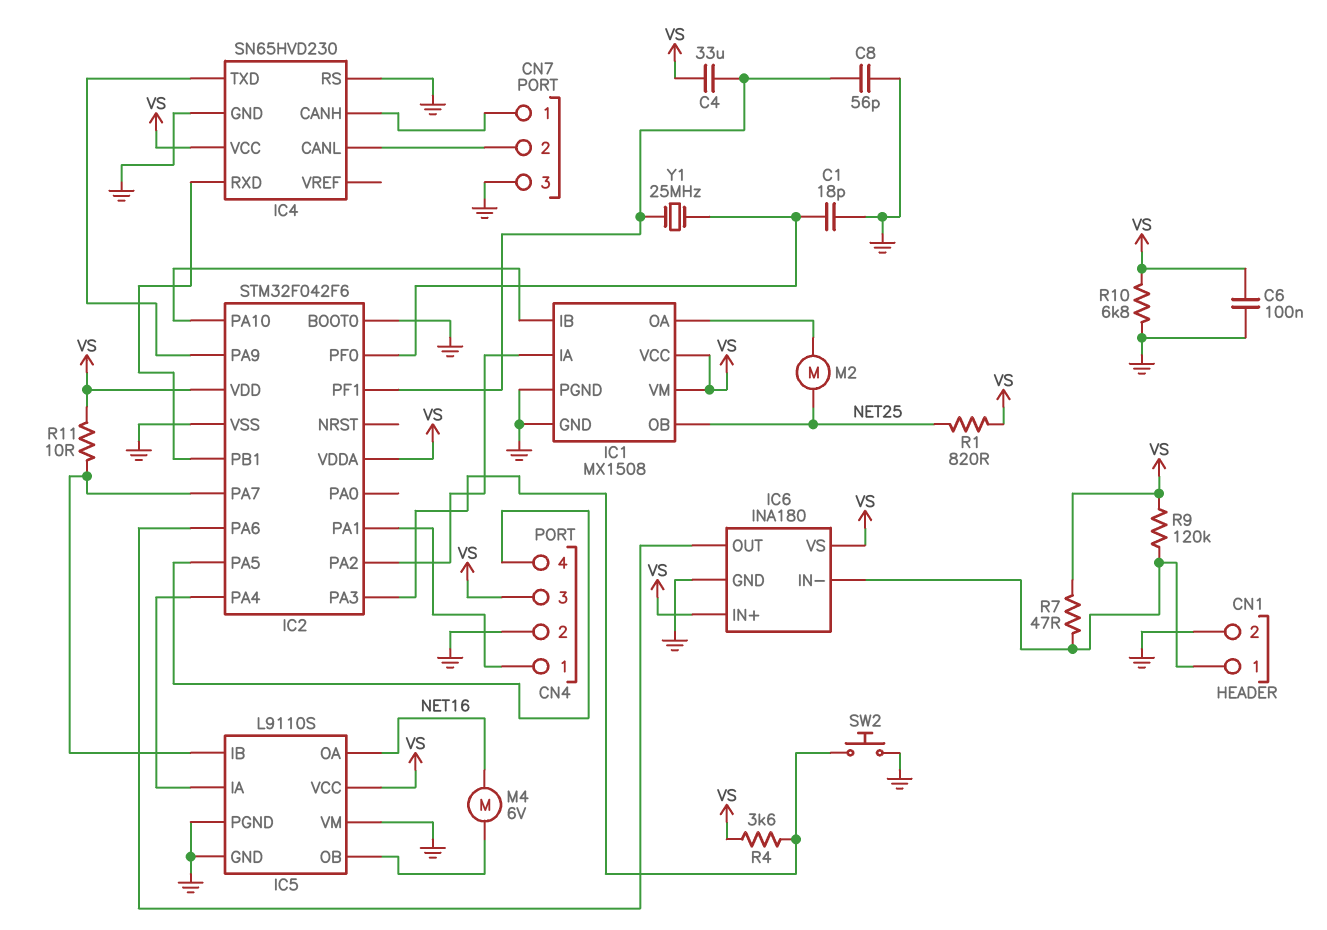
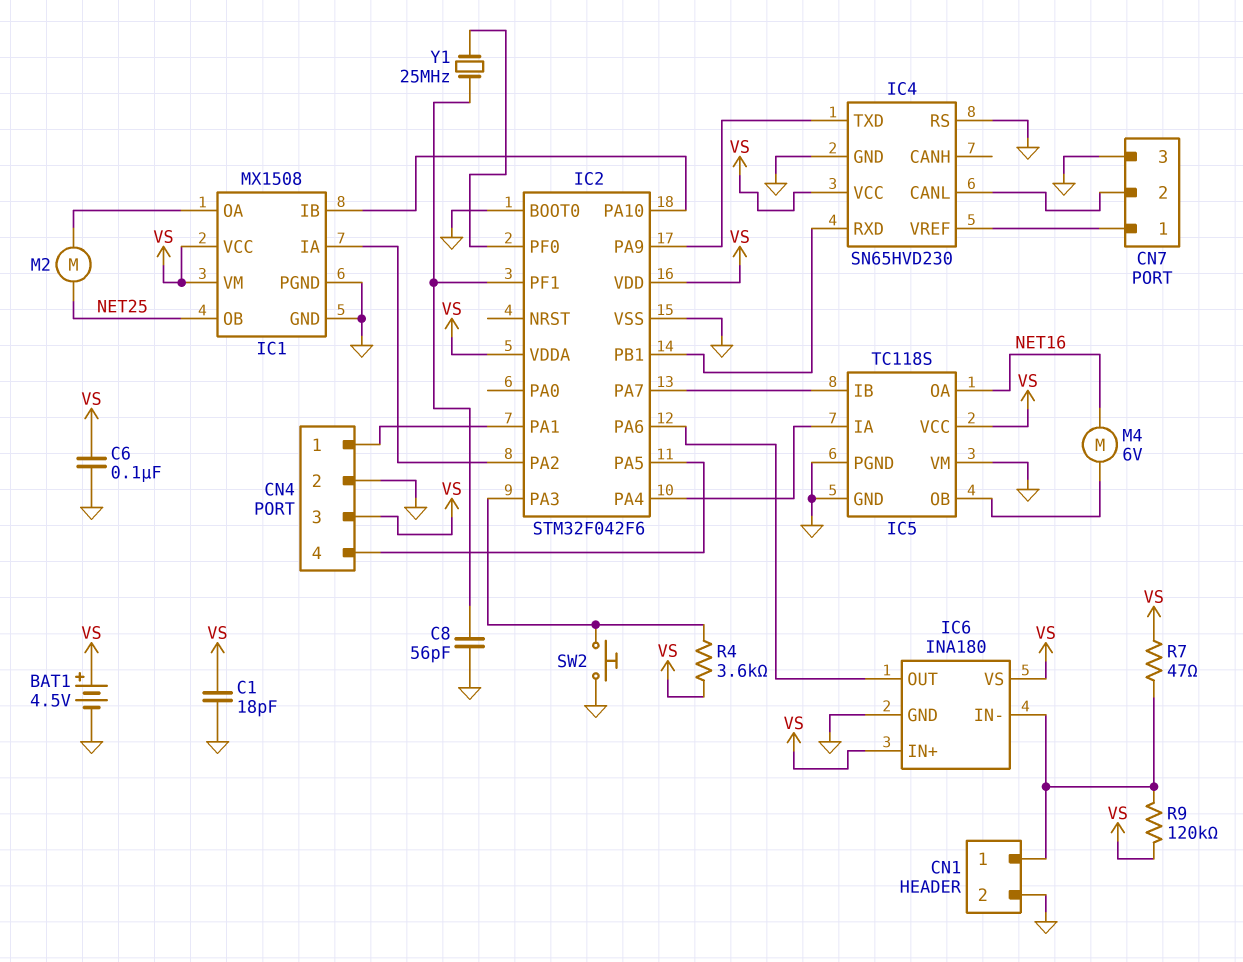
BAT1: none -> 4.5V (plus VS, minus GND)
C1: 18pF (GND, IC2/PF0) -> 18pF (GND, VS)
C4: 33uF (IC2/PF1, VS) -> none
IC4 pin CANH: CN7/1 -> none
IC4 pin VREF: none -> CN7/1
IC5: L9110S -> TC118S
R1: 820 (NET25, VS) -> none
R10: 6.8k (GND, VS) -> none
R11: 10 (IC2/PA7, VS) -> none

